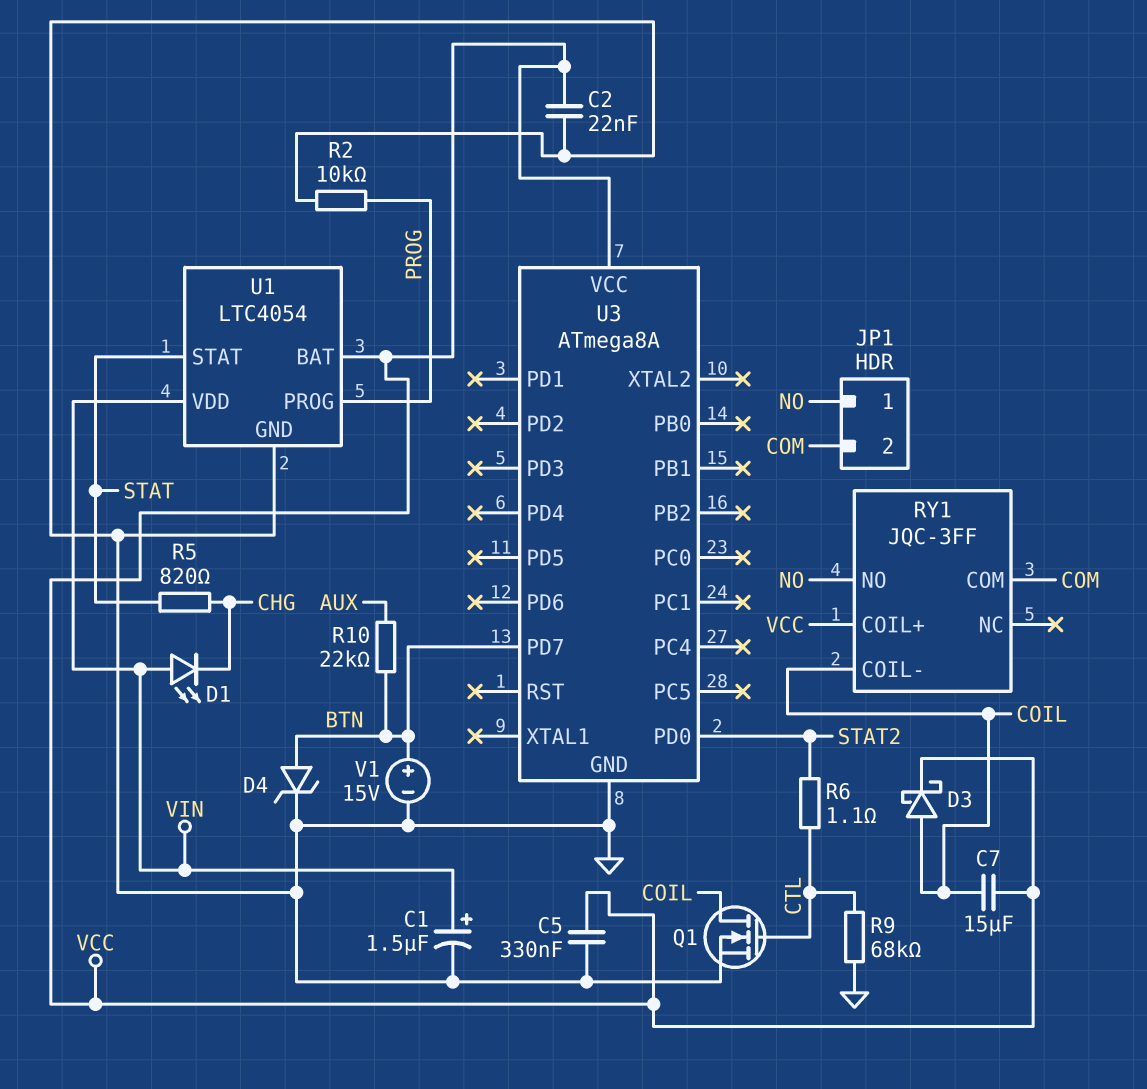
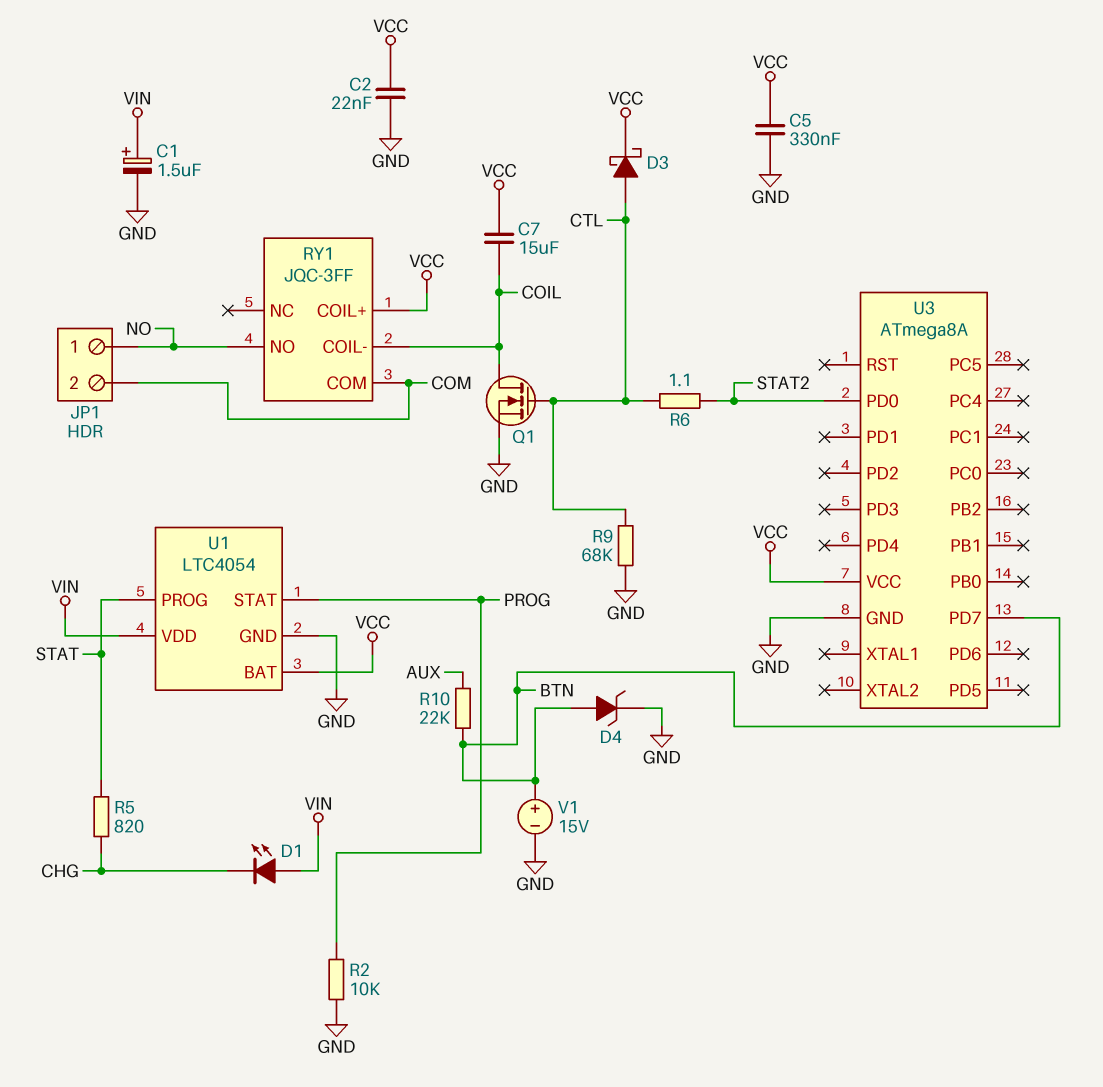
D3: schottky (A COIL, K VCC) -> schottky (A CTL, K VCC)
U1 pin PROG: PROG -> STAT
U1 pin STAT: STAT -> PROG

